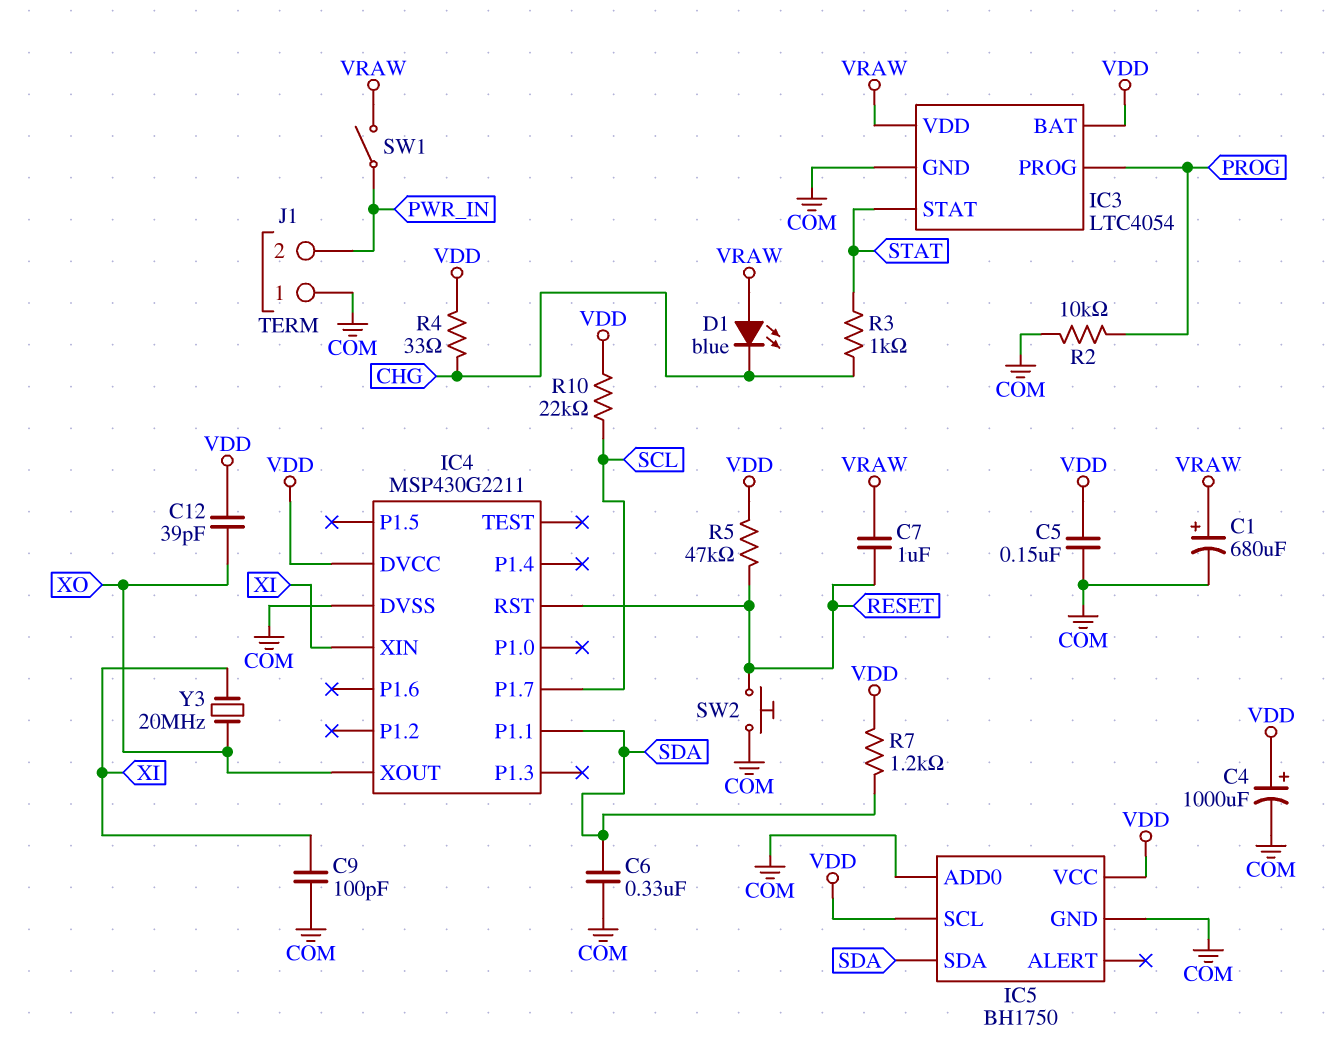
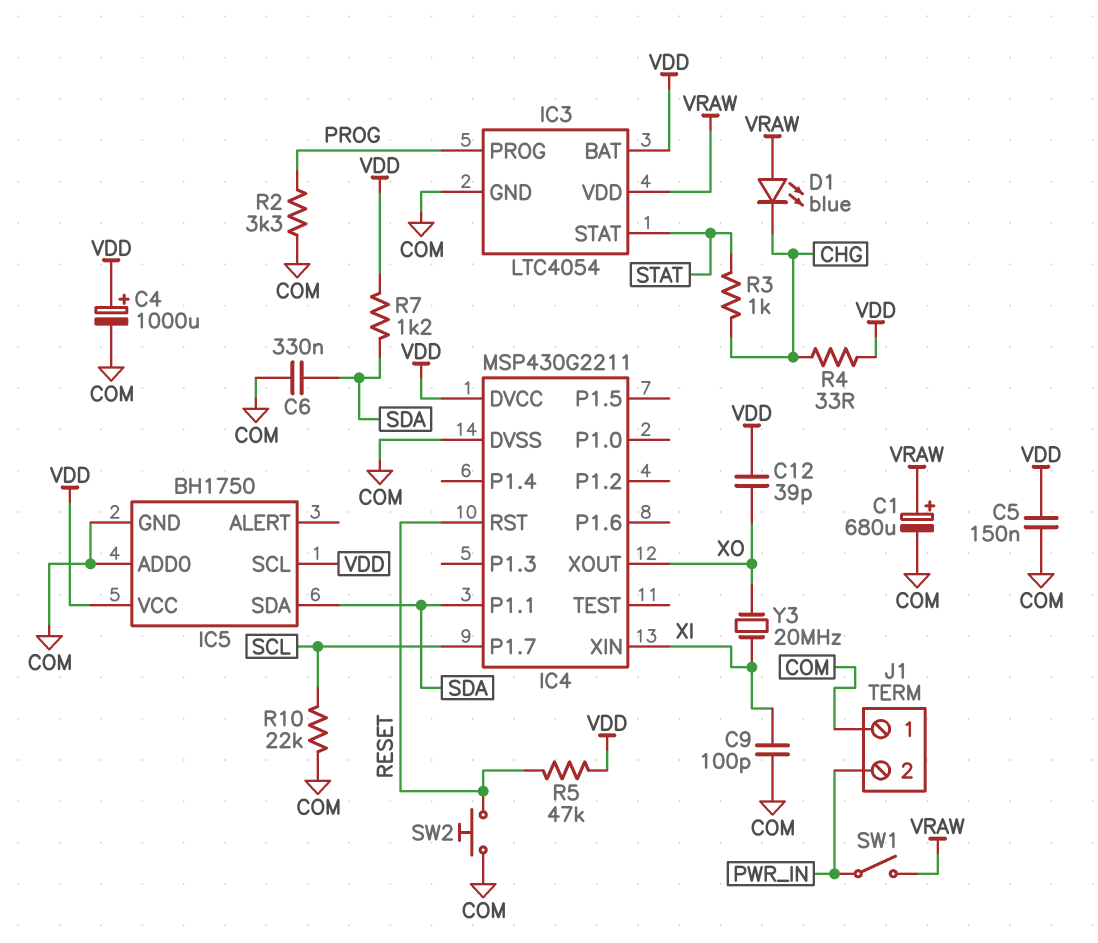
C7: 1uF (RESET, VRAW) -> none
R2: 10k (COM, PROG) -> 3.3k (COM, PROG)
R10: 22k (SCL, VDD) -> 22k (COM, SCL)

